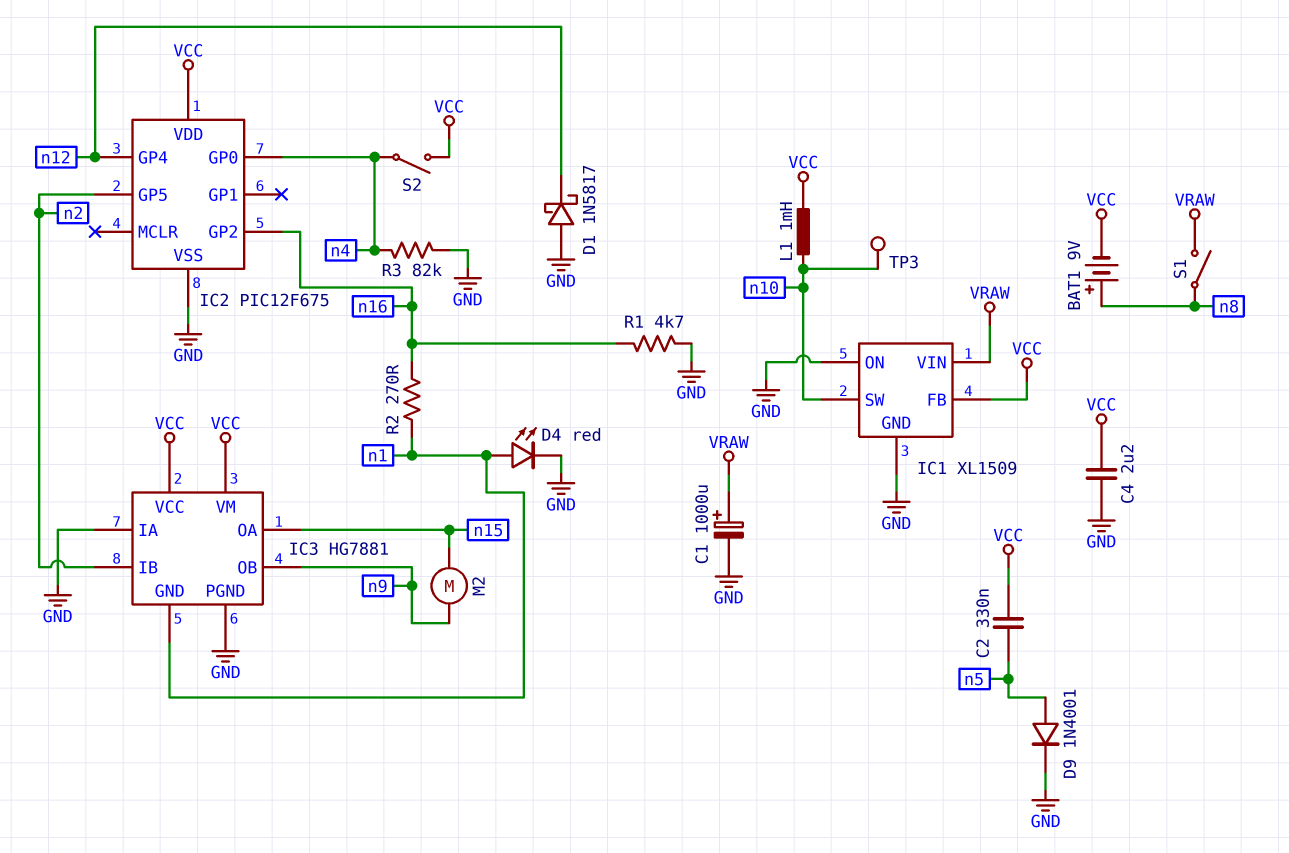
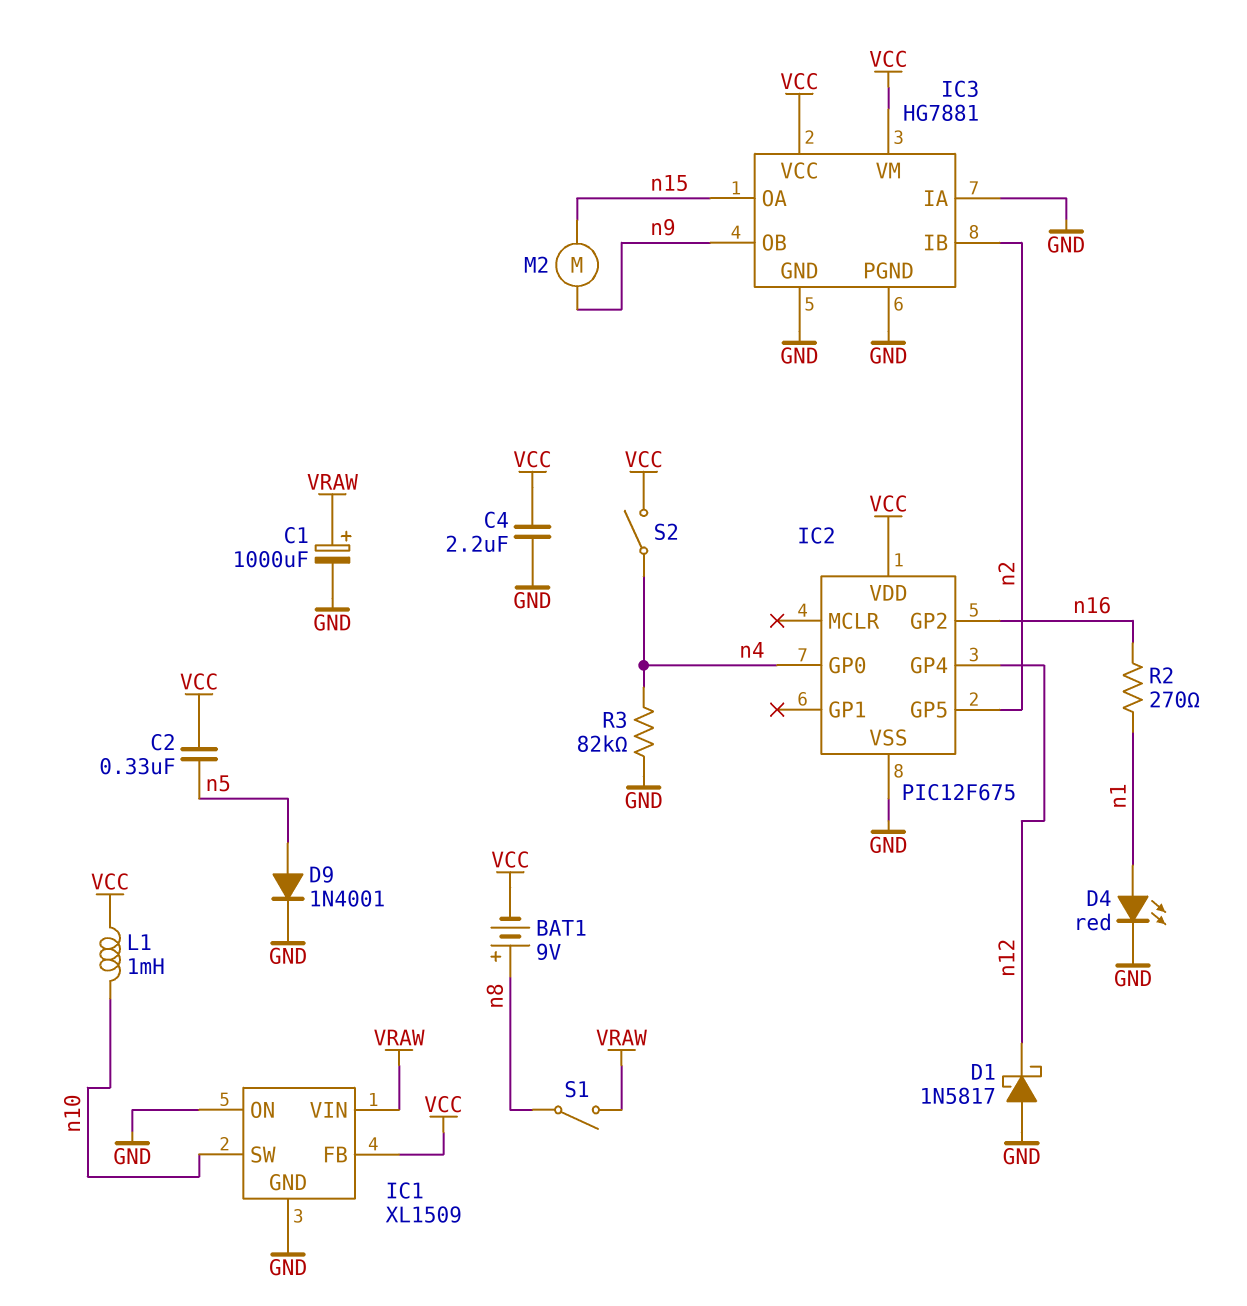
IC3 pin GND: n1 -> GND
R1: 4.7k (GND, n16) -> none
TP3: test point (n10) -> none

